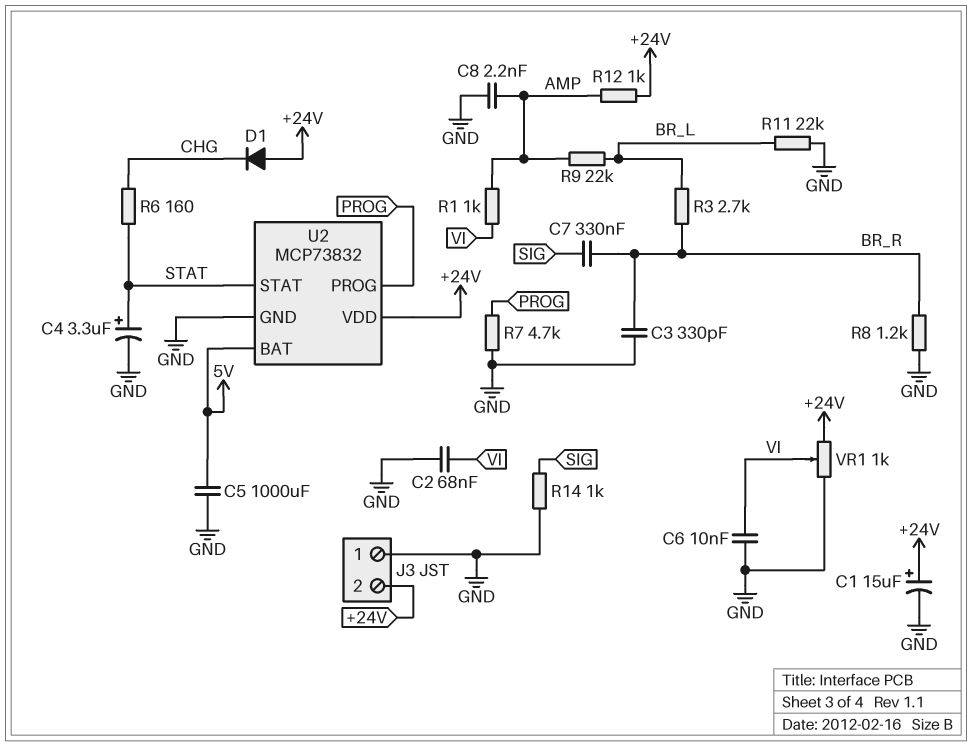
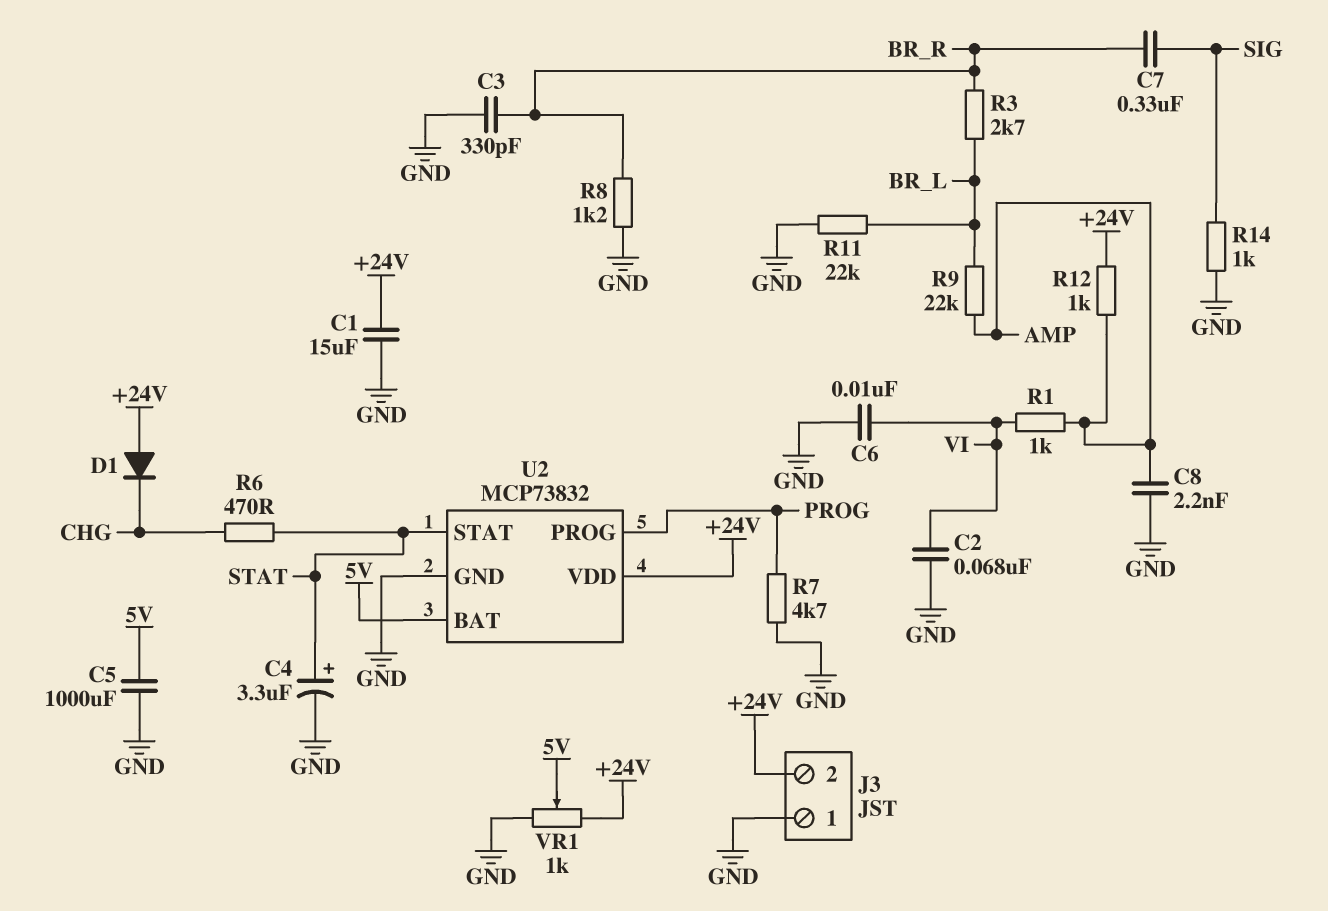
C1: 15uF (plus +24V, minus GND) -> 15uF (+24V, GND)
R6: 160 (CHG, STAT) -> 470 (CHG, STAT)
VR1: 1k (+24V, GND, wiper VI) -> 1k (+24V, GND, wiper 5V)

